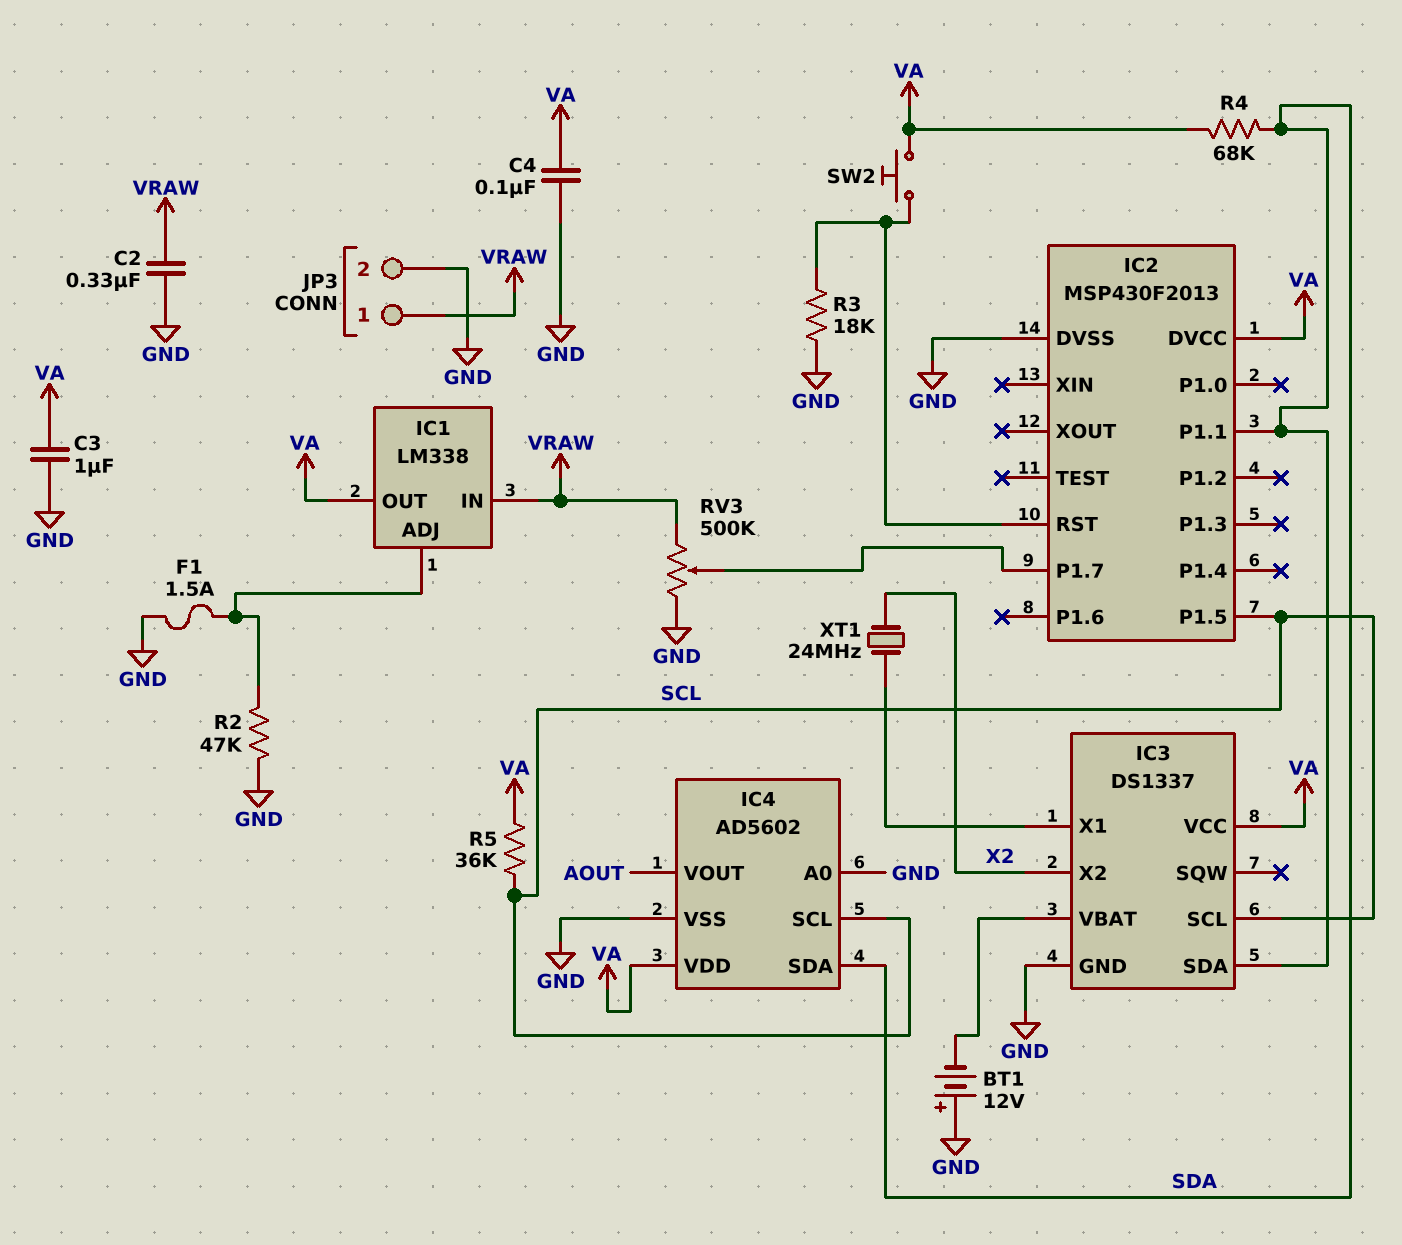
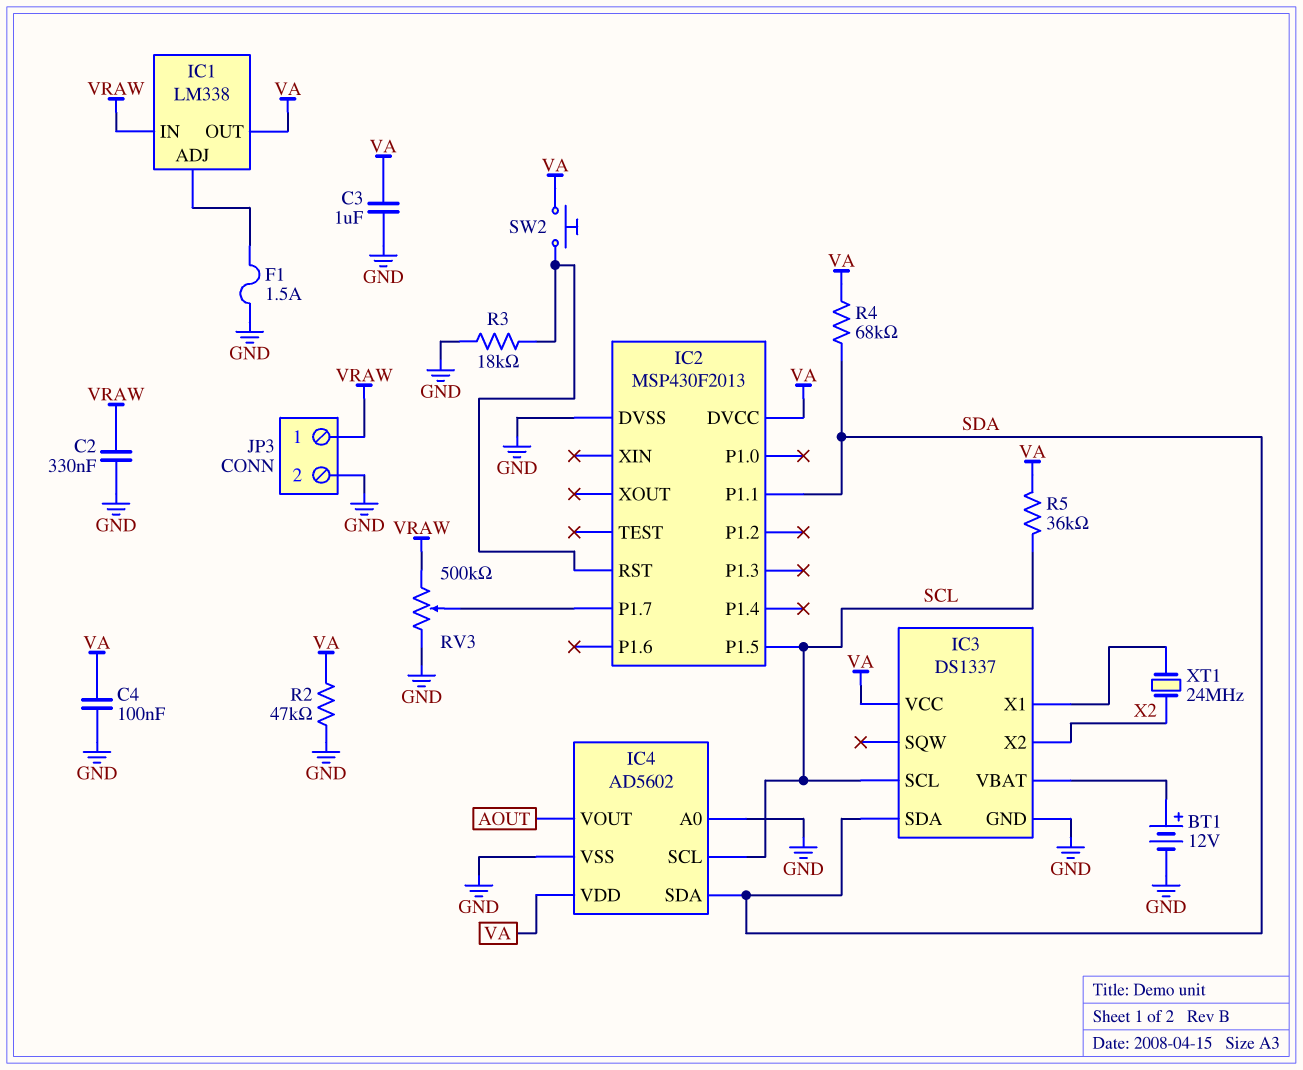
BT1: 12V (plus GND, minus IC3/VBAT) -> 12V (plus IC3/VBAT, minus GND)
R2: 47k (GND, IC1/ADJ) -> 47k (GND, VA)

